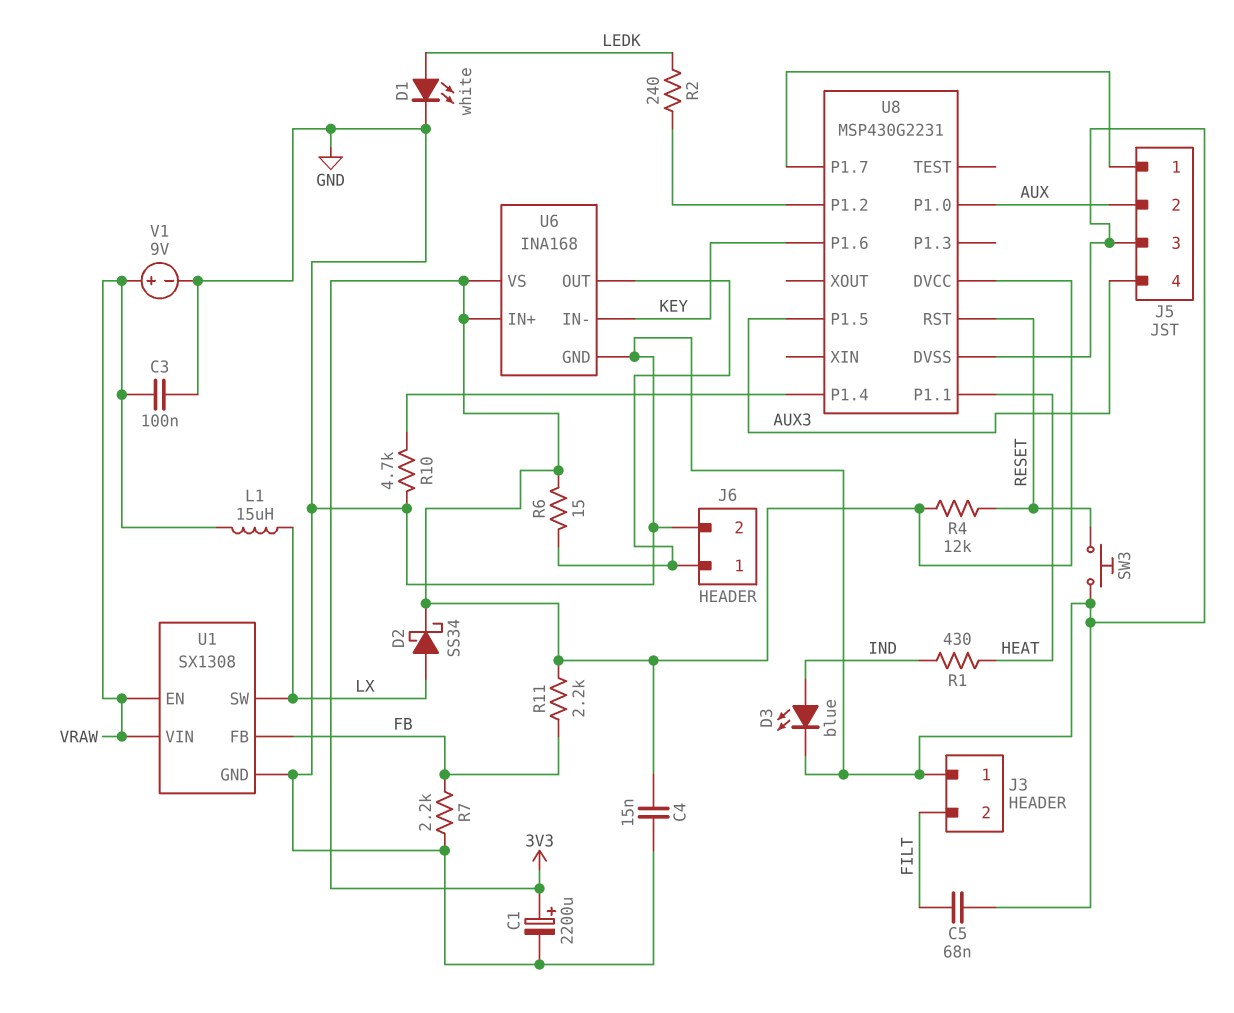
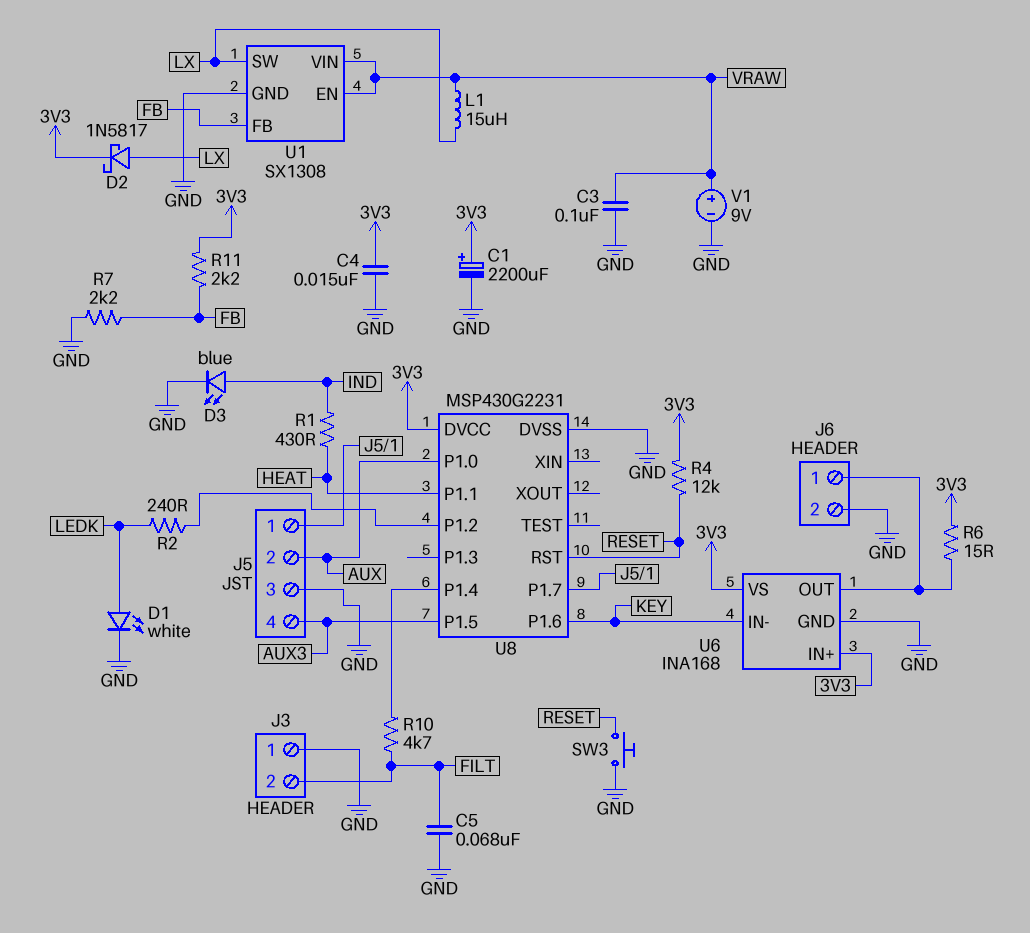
D2: schottky SS34 (A LX, K 3V3) -> schottky 1N5817 (A LX, K 3V3)
R10: 4.7k (GND, U8/P1.4) -> 4.7k (FILT, U8/P1.4)

